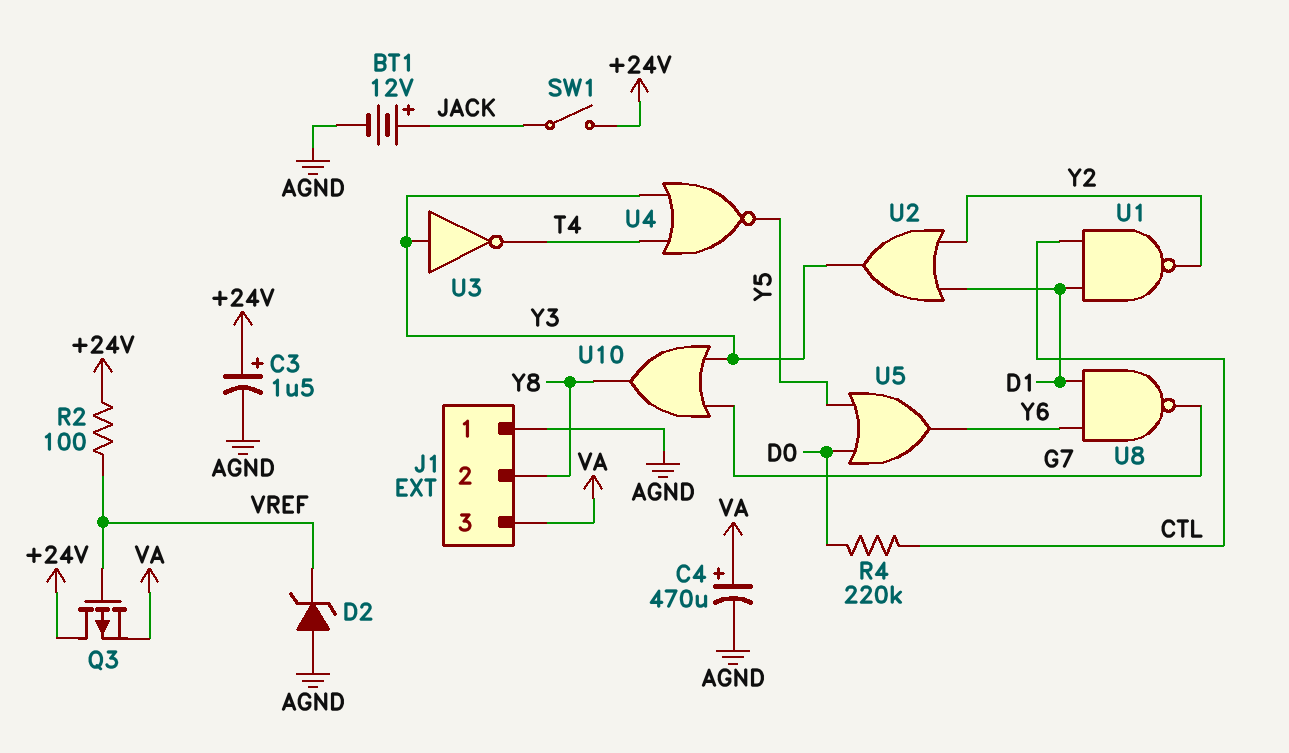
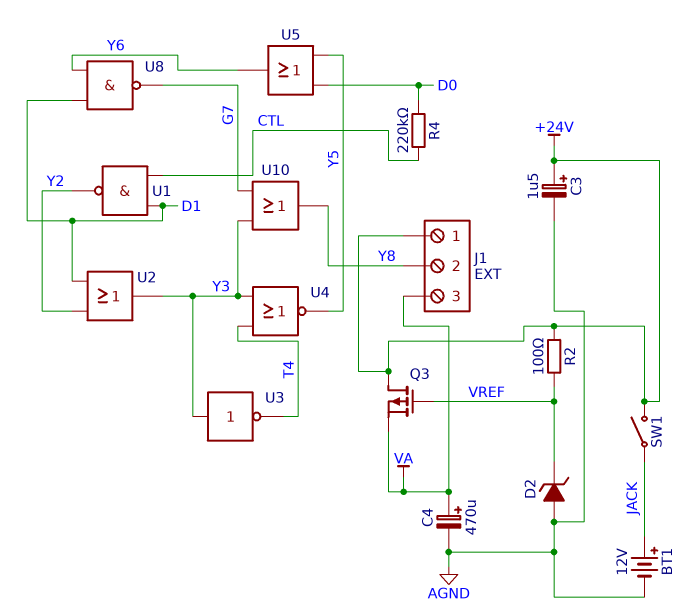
J1 pin 1: AGND -> +24V

